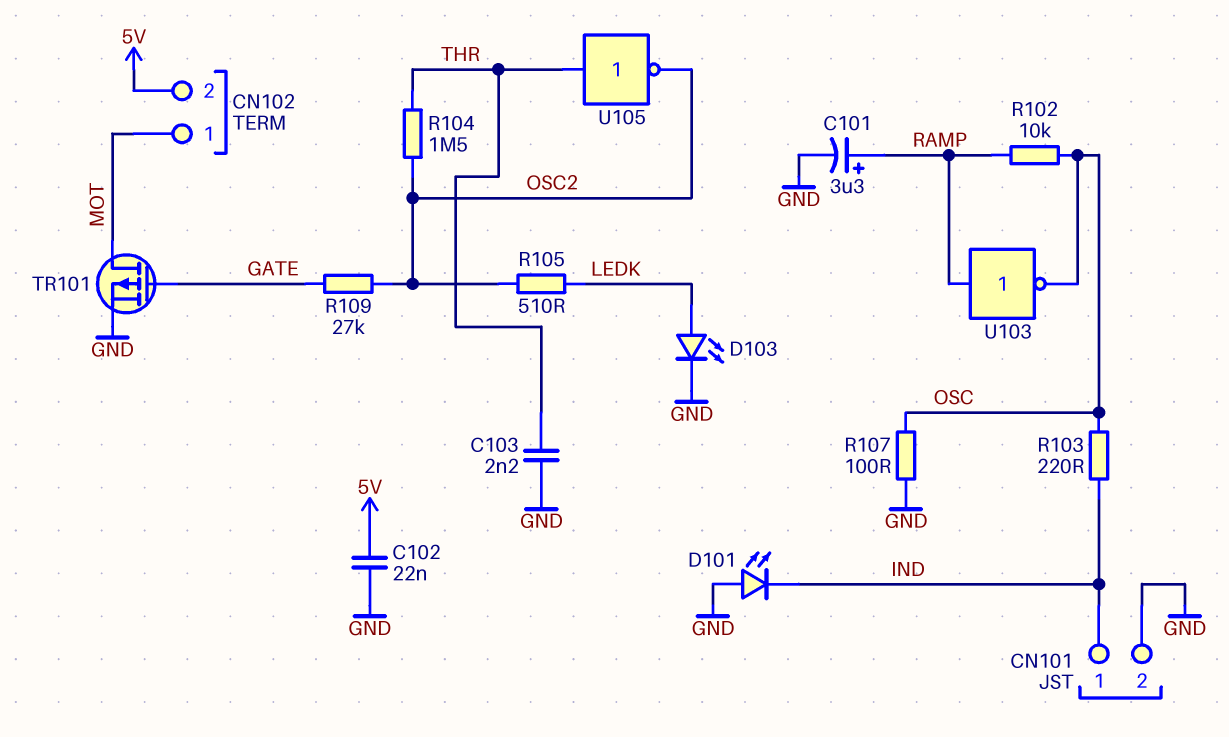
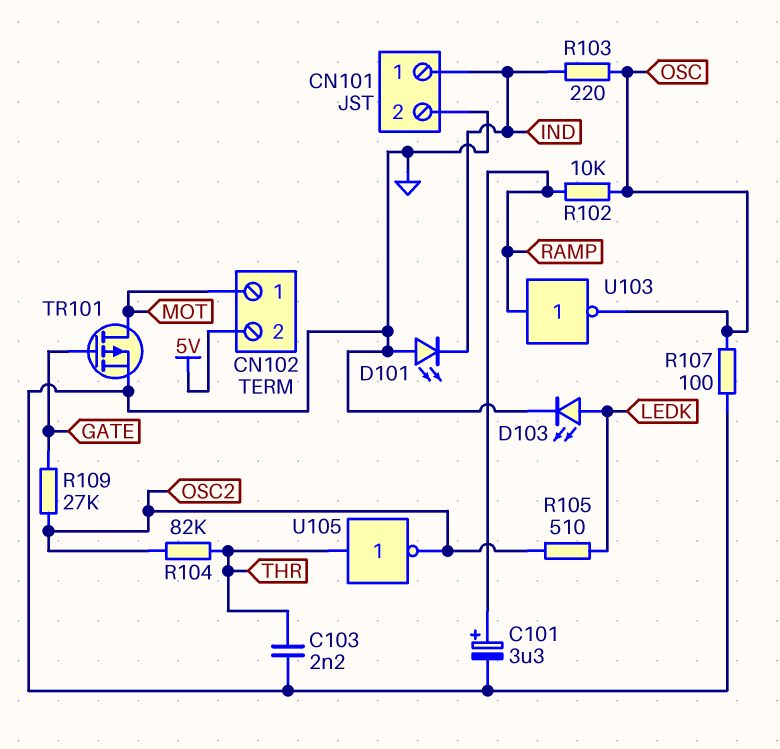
C102: 22nF (5V, GND) -> none
R104: 1.5M (OSC2, THR) -> 82k (OSC2, THR)

